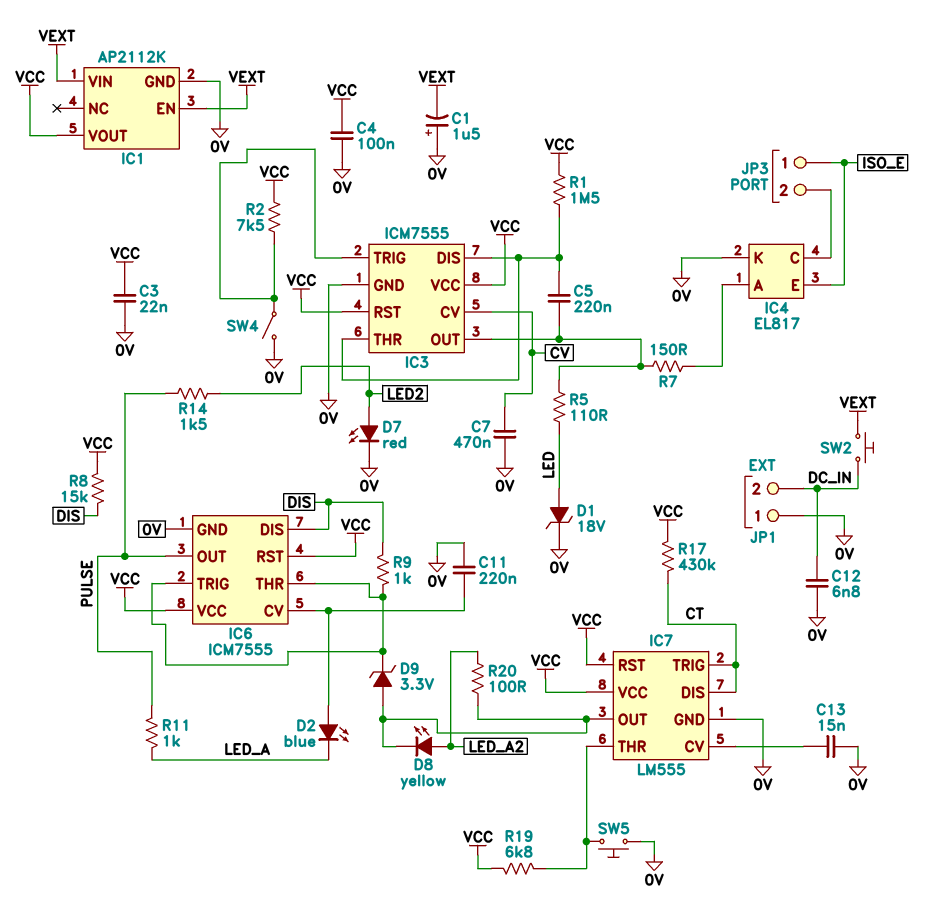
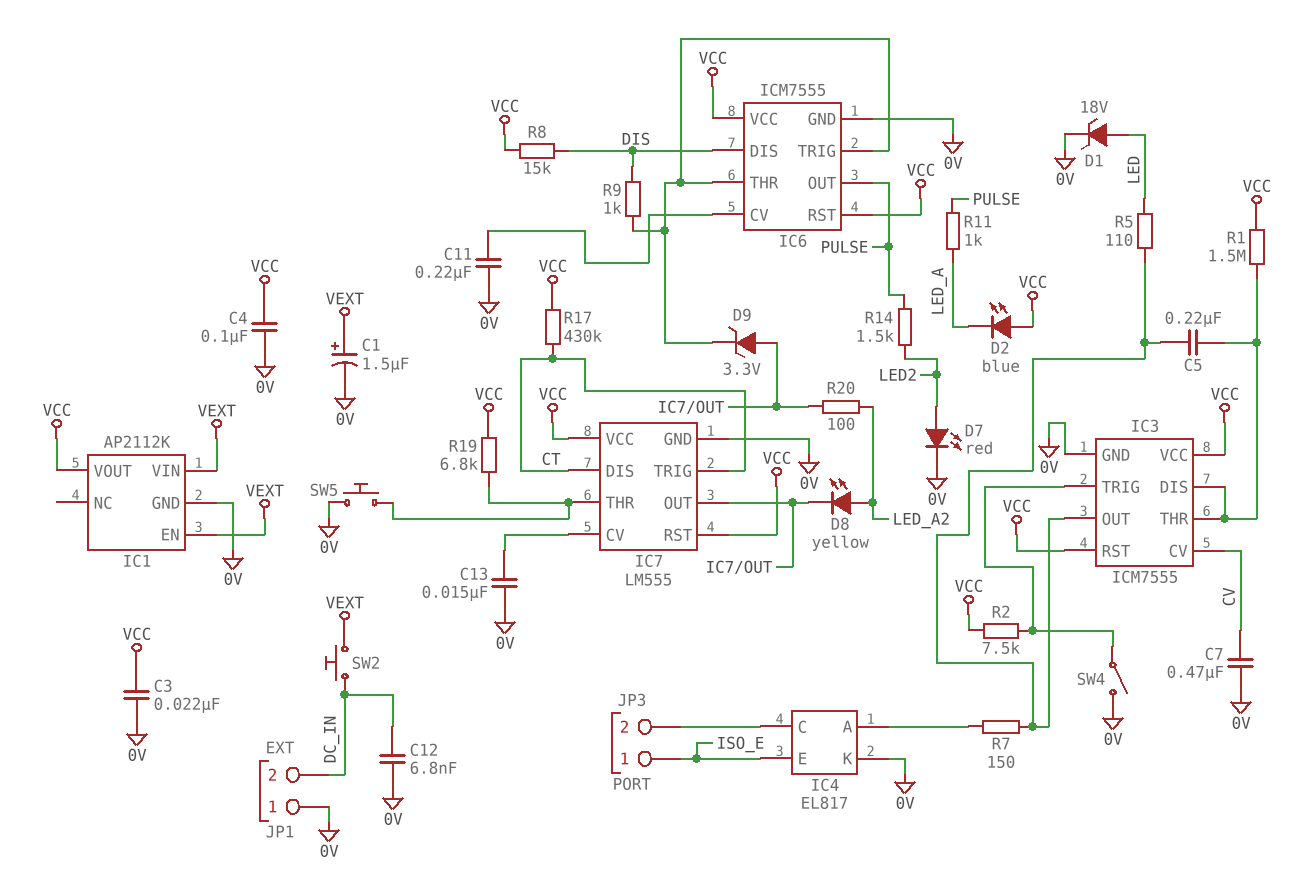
C1: 1.5uF (plus 0V, minus VEXT) -> 1.5uF (plus VEXT, minus 0V)
D2: LED blue (A IC6/CV, K LED_A) -> LED blue (A VCC, K LED_A)

